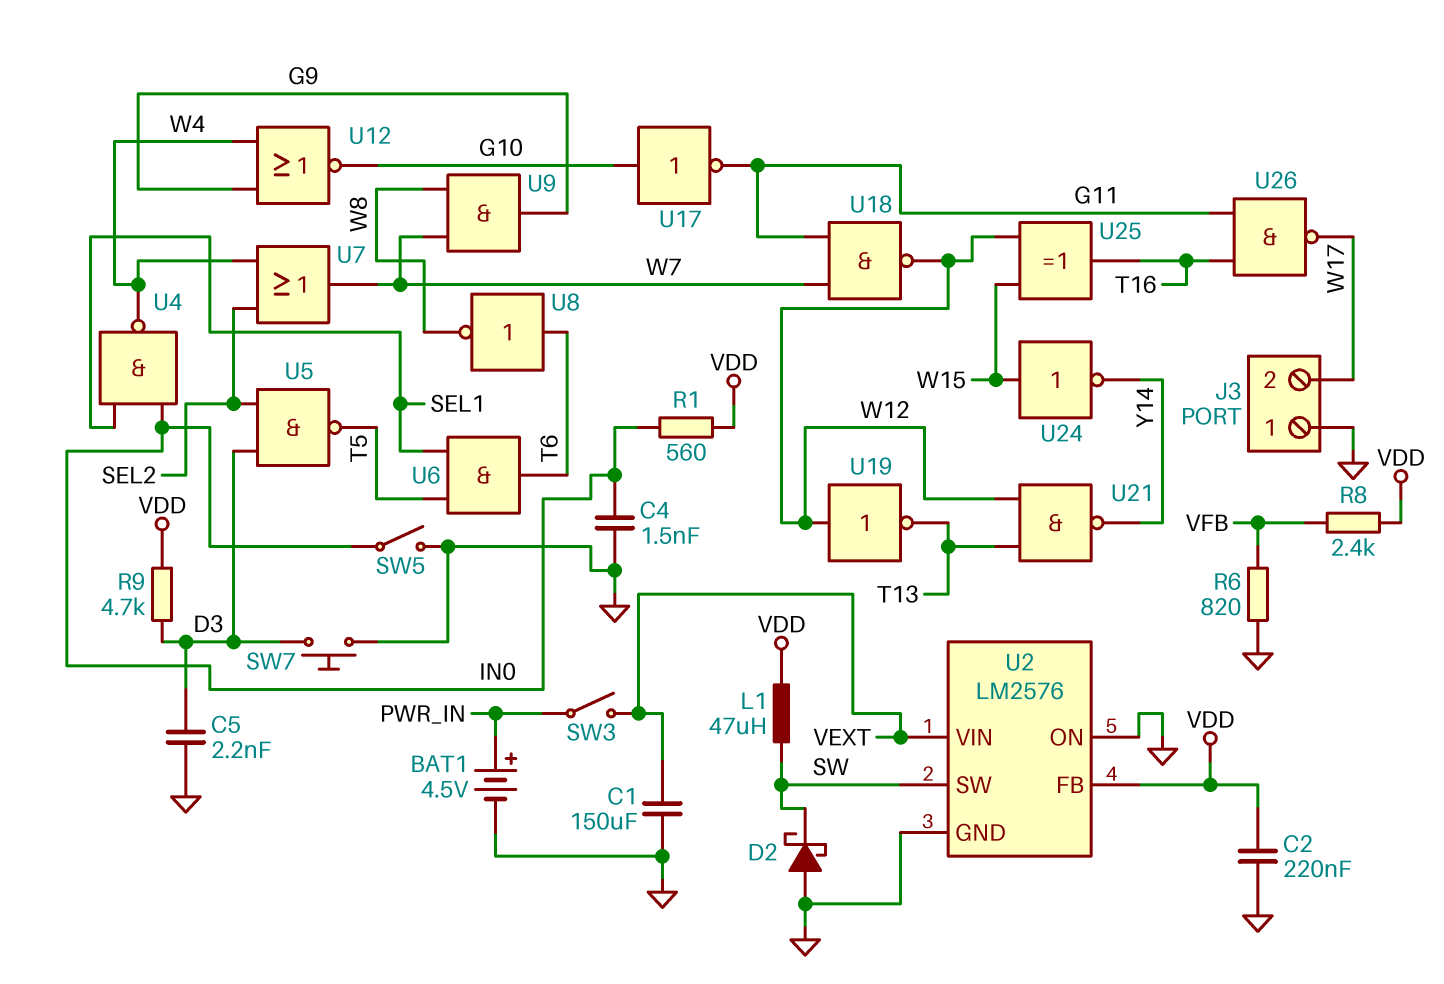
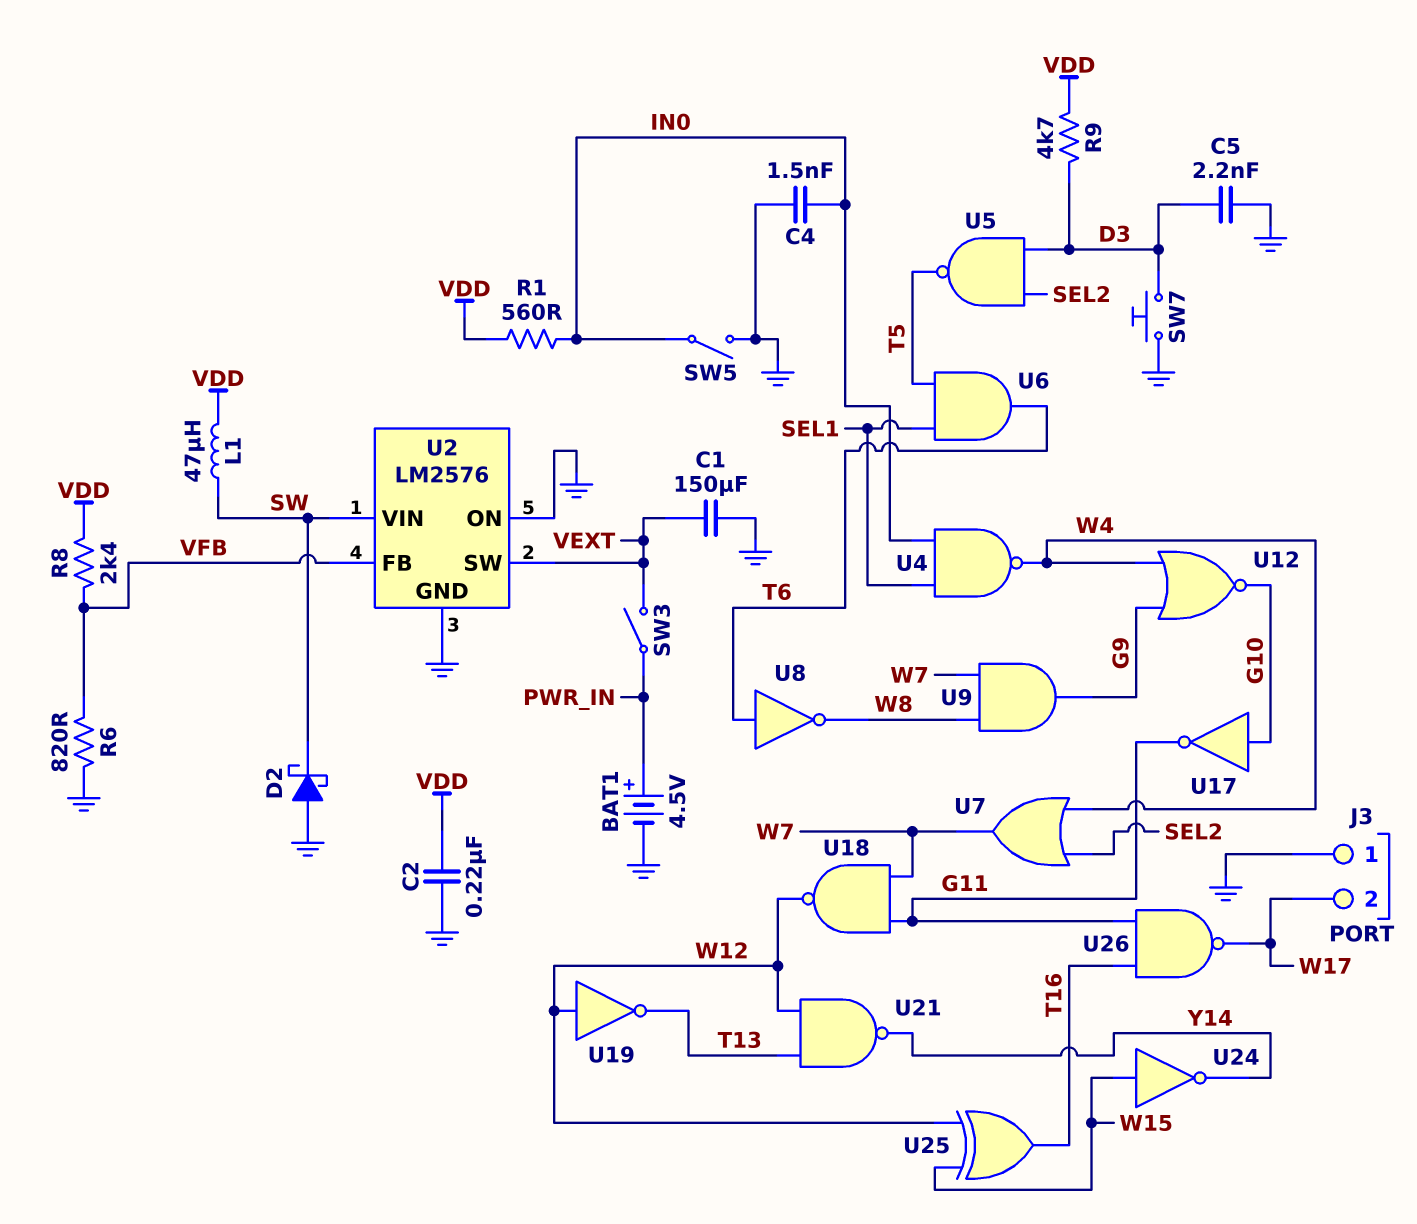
U2 pin FB: VDD -> VFB
U2 pin SW: SW -> VEXT
U2 pin VIN: VEXT -> SW

